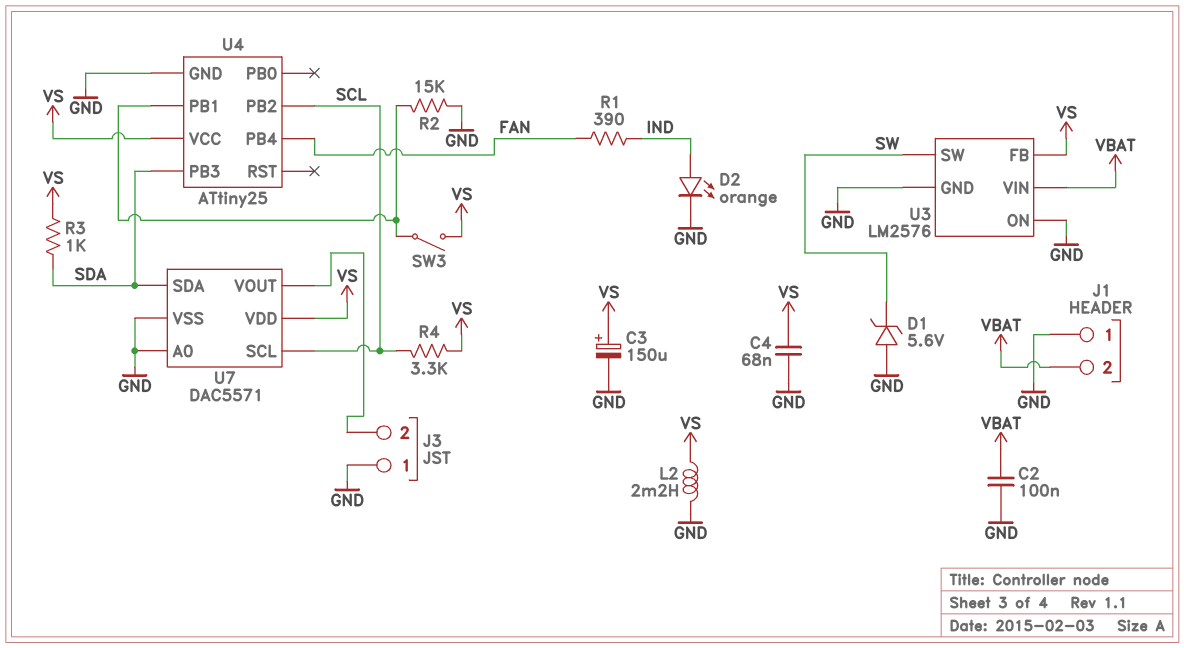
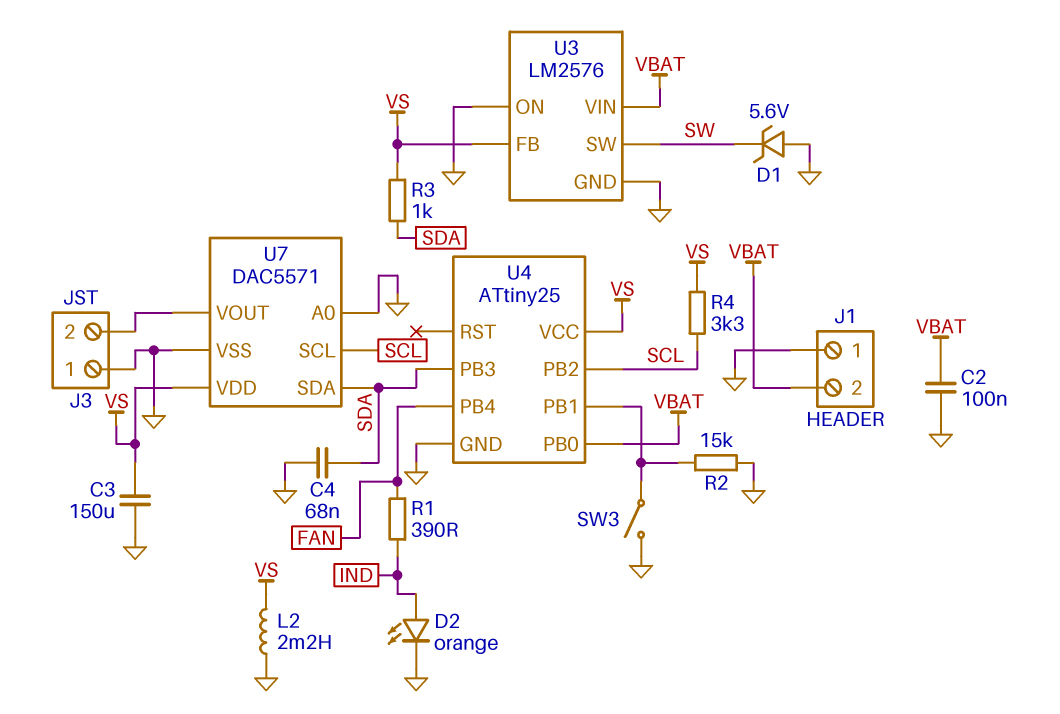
C3: 150uF (plus VS, minus GND) -> 150uF (GND, VS)
C4: 68nF (GND, VS) -> 68nF (GND, SDA)
SW3: switch (U4/PB1, VS) -> switch (GND, U4/PB1)
U4 pin PB0: none -> VBAT

